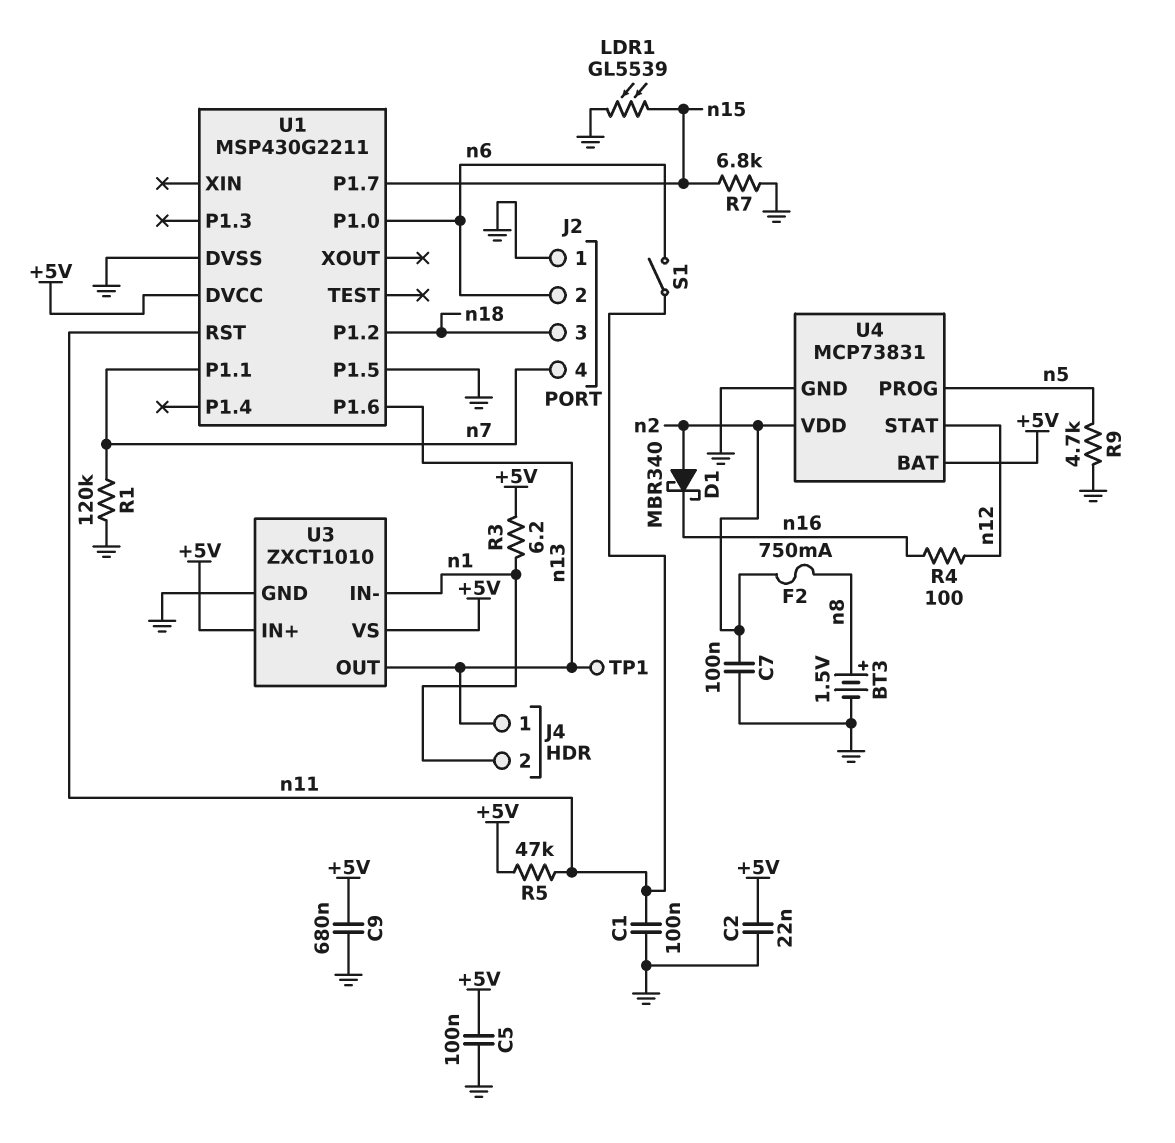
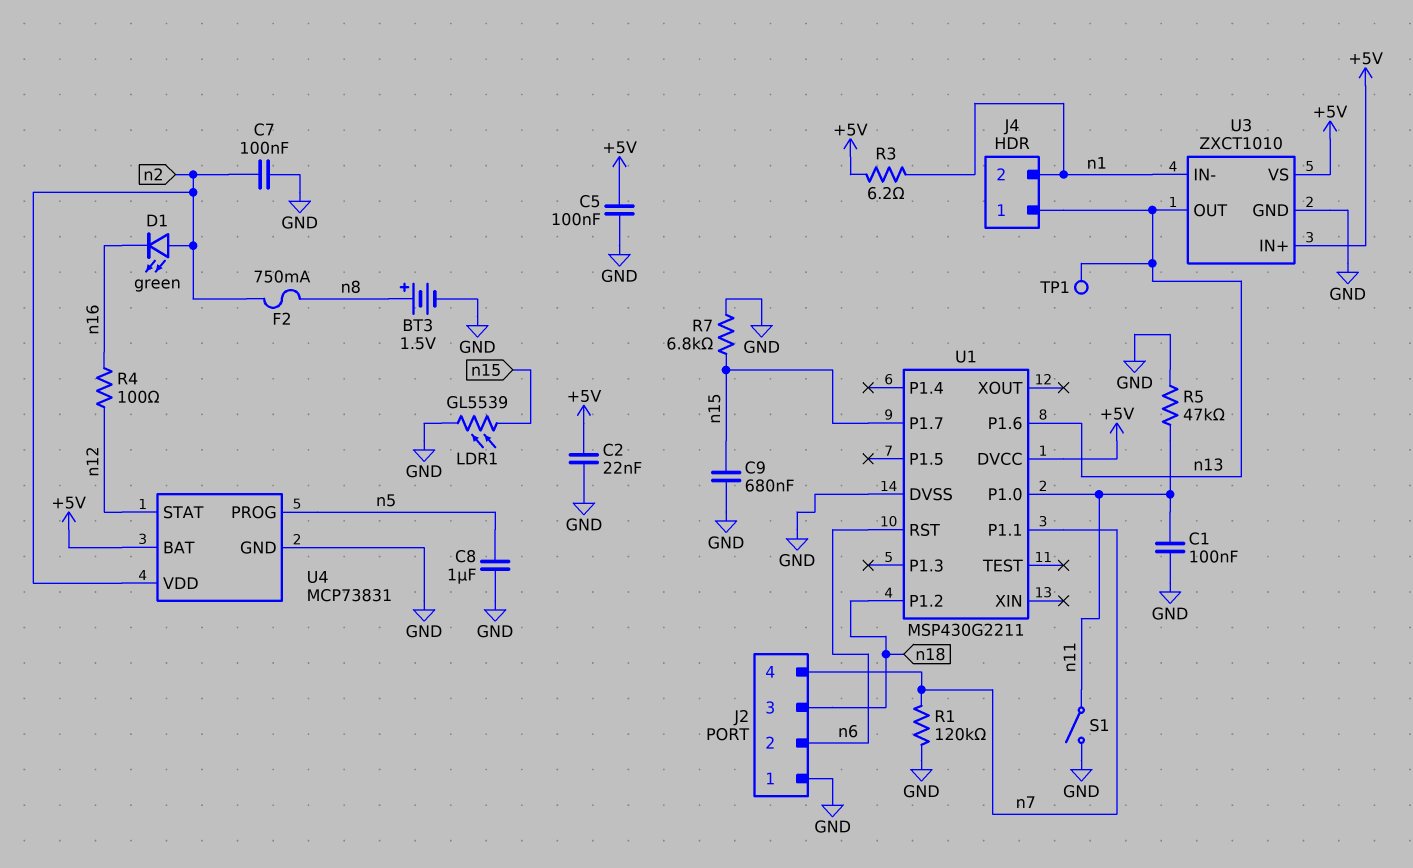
C8: none -> 1uF (GND, n5)
C9: 680nF (+5V, GND) -> 680nF (GND, n15)
D1: schottky MBR340 (A n2, K n16) -> LED green (A n2, K n16)
R5: 47k (+5V, n11) -> 47k (GND, n11)
R9: 4.7k (GND, n5) -> none
S1: switch (n6, n11) -> switch (GND, n11)
U1 pin P1.0: n6 -> n11
U1 pin P1.5: GND -> none
U1 pin RST: n11 -> n6

